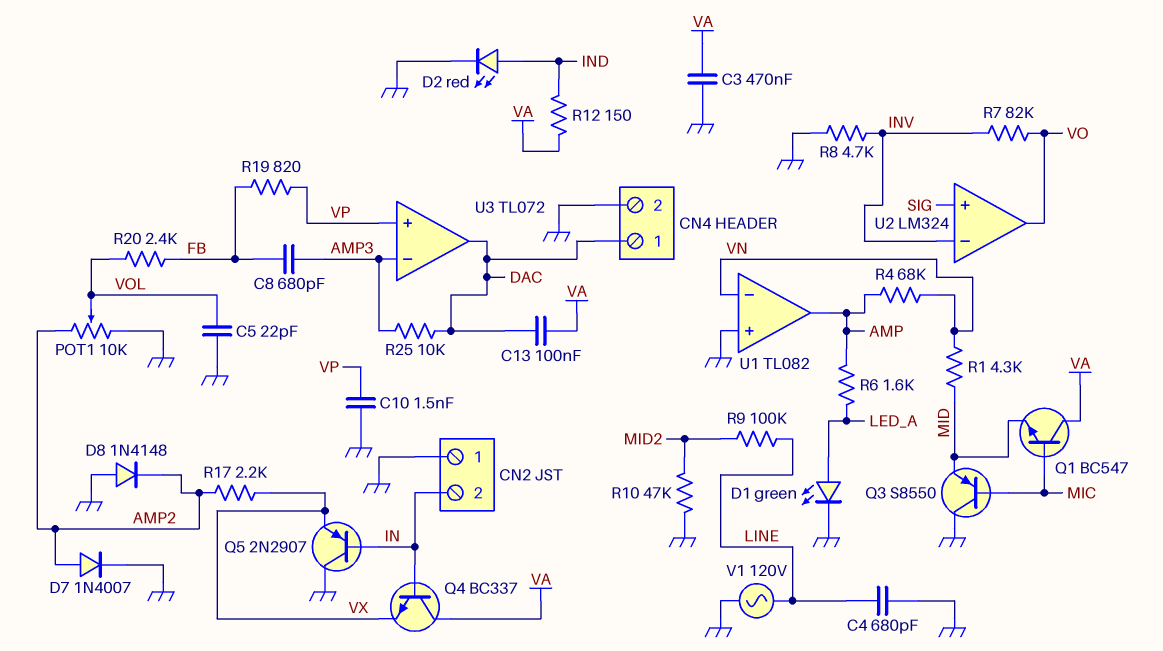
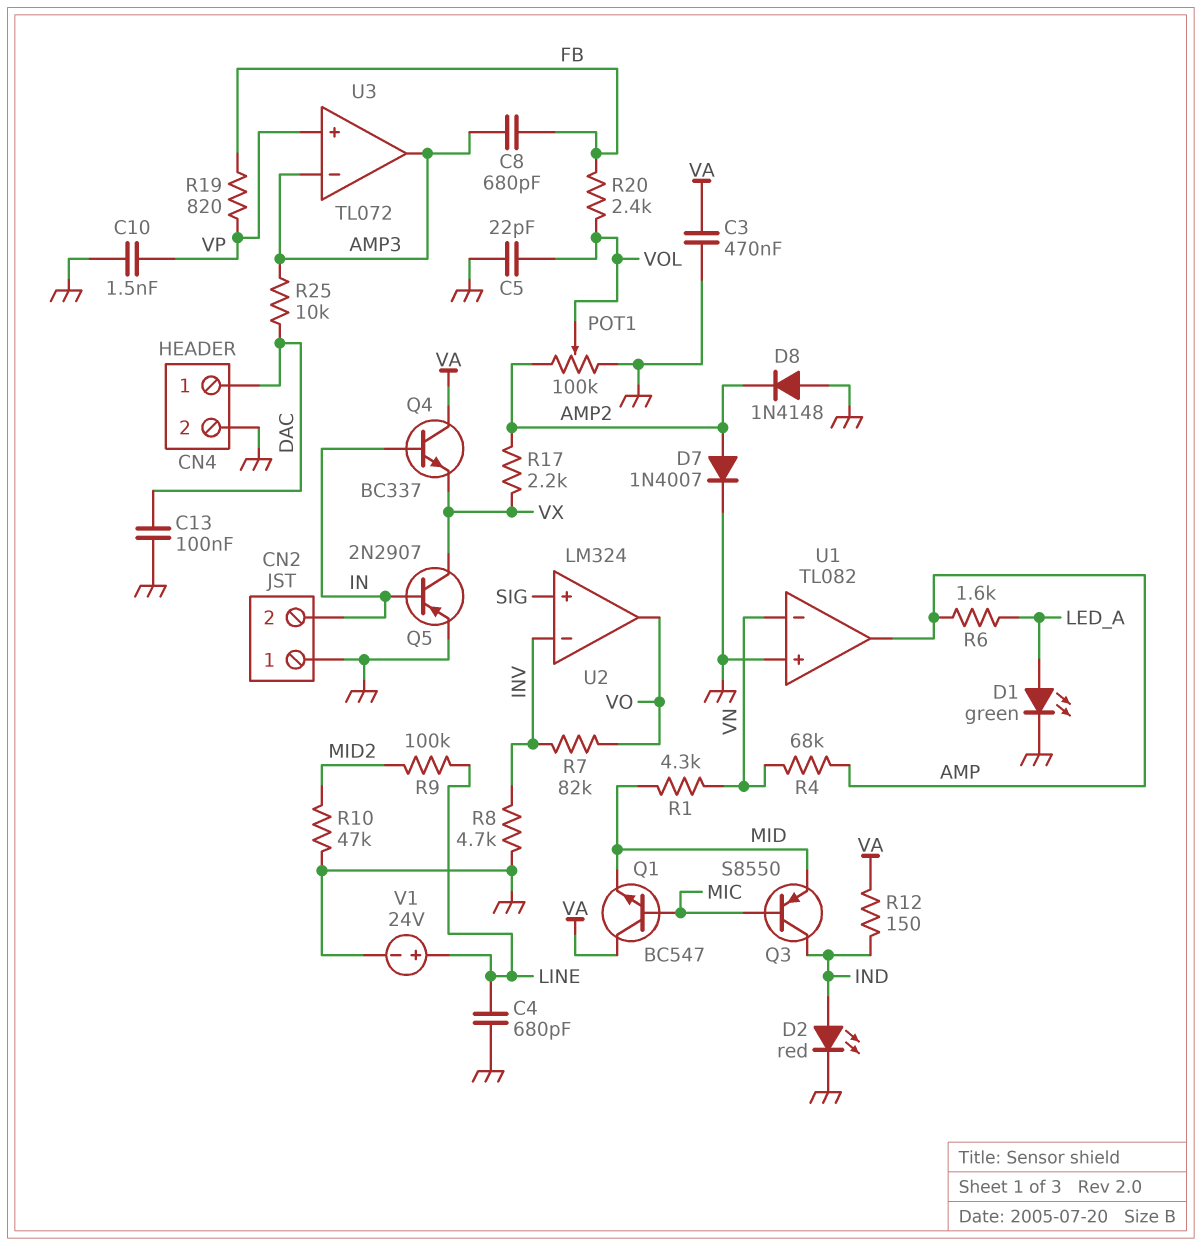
C13: 100nF (DAC, VA) -> 100nF (DAC, GND)
POT1: 10k (AMP2, GND, wiper VOL) -> 100k (AMP2, GND, wiper VOL)
Q3: PNP S8550 (B MIC, C GND, E MID) -> PNP S8550 (B MIC, C IND, E MID)
Q5: PNP 2N2907 (B IN, C GND, E VX) -> PNP 2N2907 (B IN, C VX, E GND)
U3 pin out: DAC -> AMP3
V1: AC 120V (GND, LINE) -> 24V (plus LINE, minus GND)

